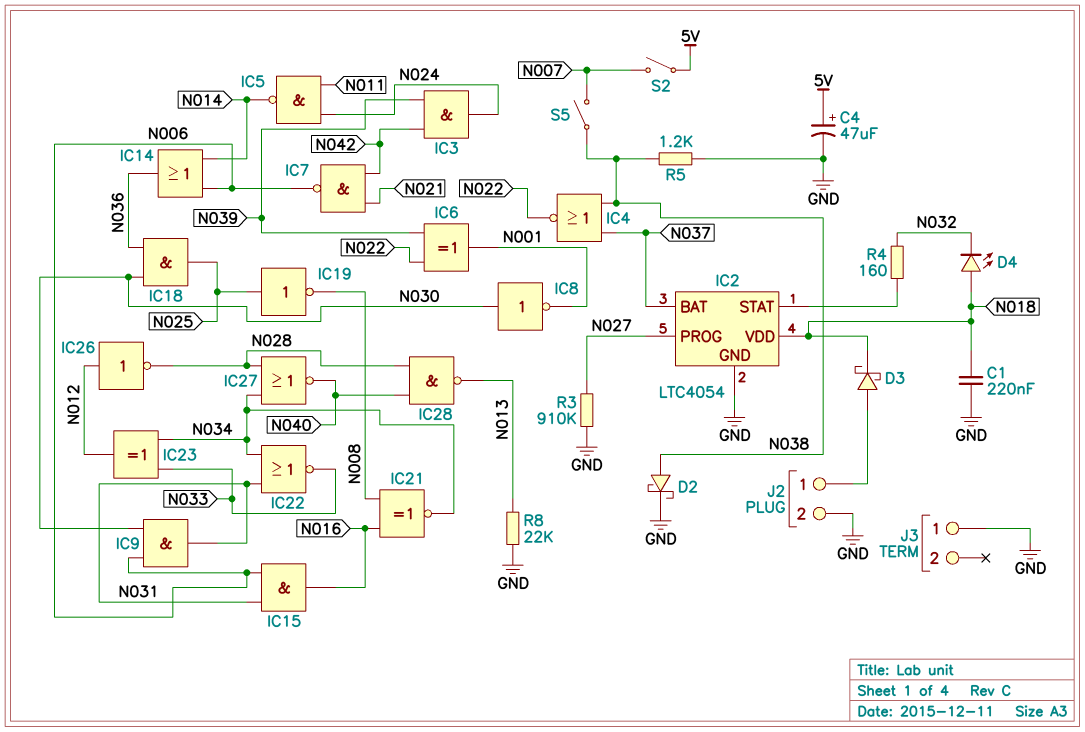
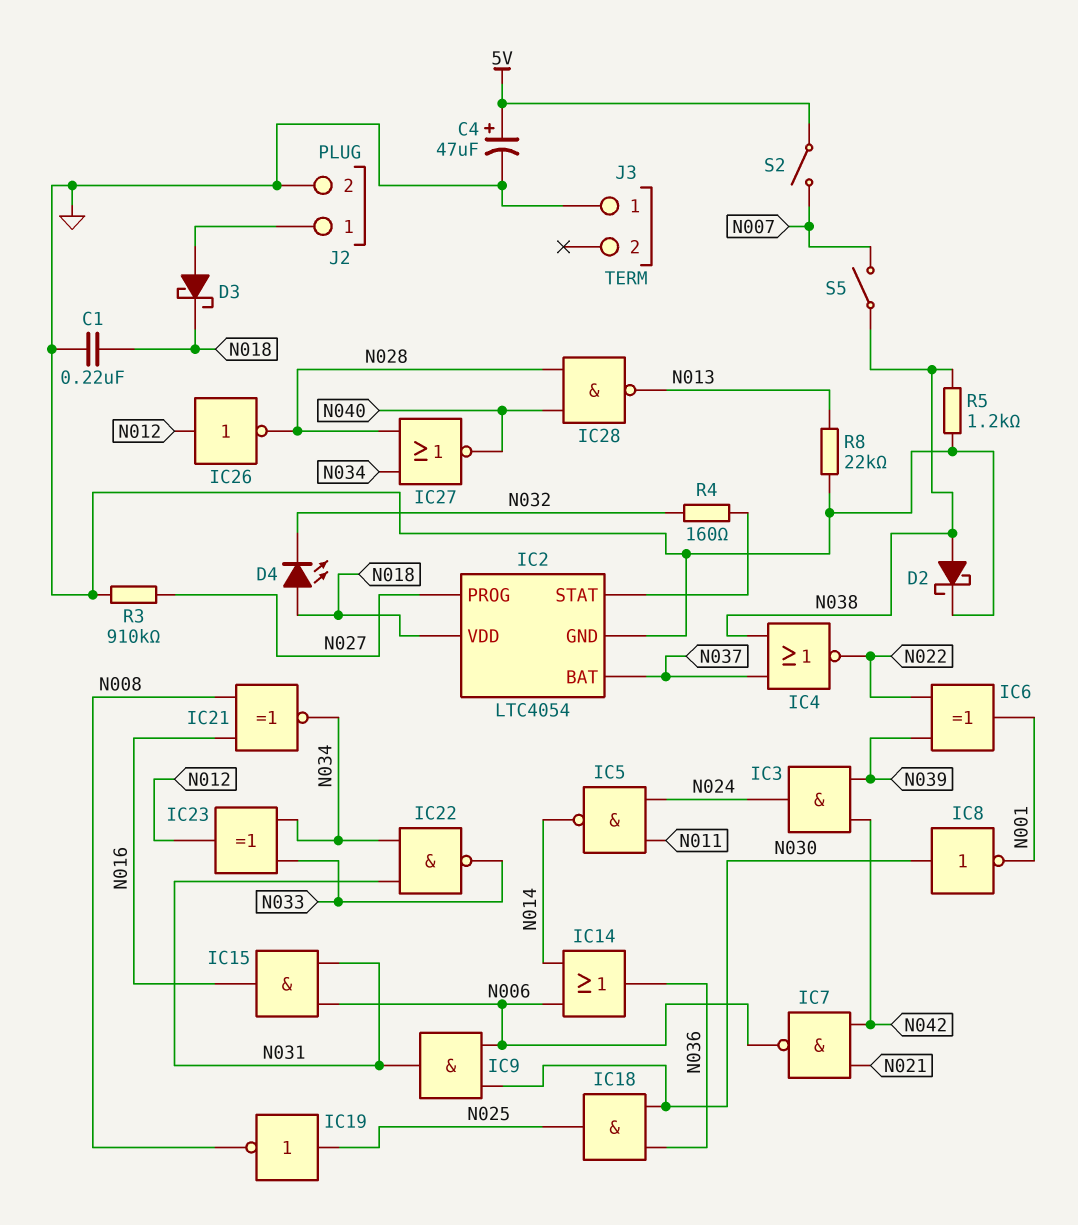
IC22: NOR (in N031, in N034, out N033) -> NAND (in N031, in N034, out N033)

